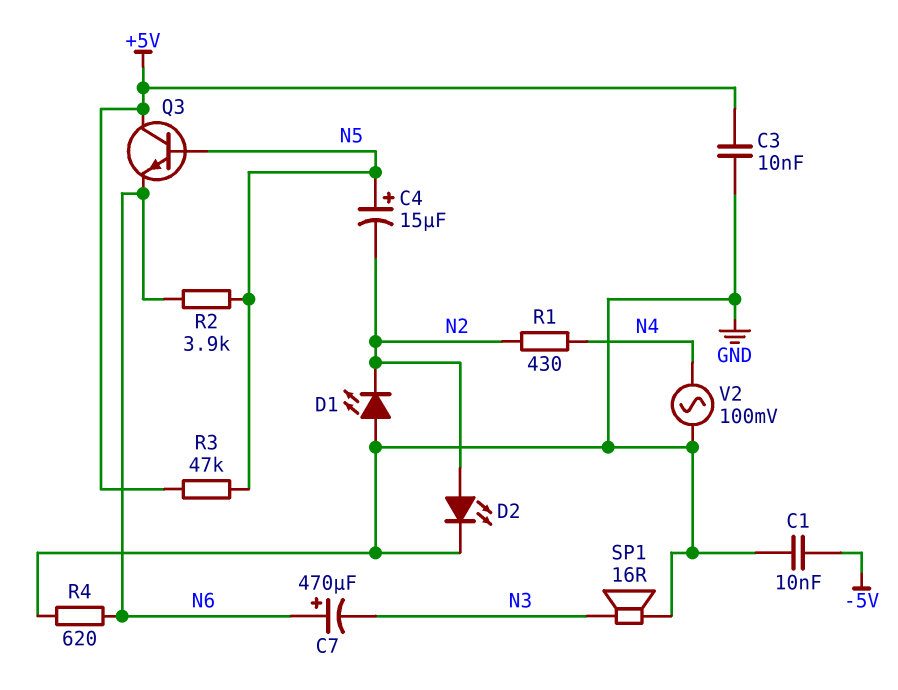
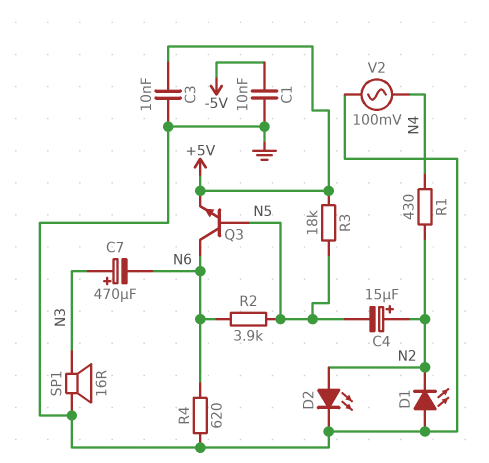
C4: 15uF (plus N5, minus N2) -> 15uF (plus N2, minus N5)
C7: 470uF (plus N6, minus N3) -> 470uF (plus N3, minus N6)
Q3: NPN (B N5, C +5V, E N6) -> NPN (B N5, C N6, E +5V)
R3: 47k (+5V, N5) -> 18k (+5V, N5)

